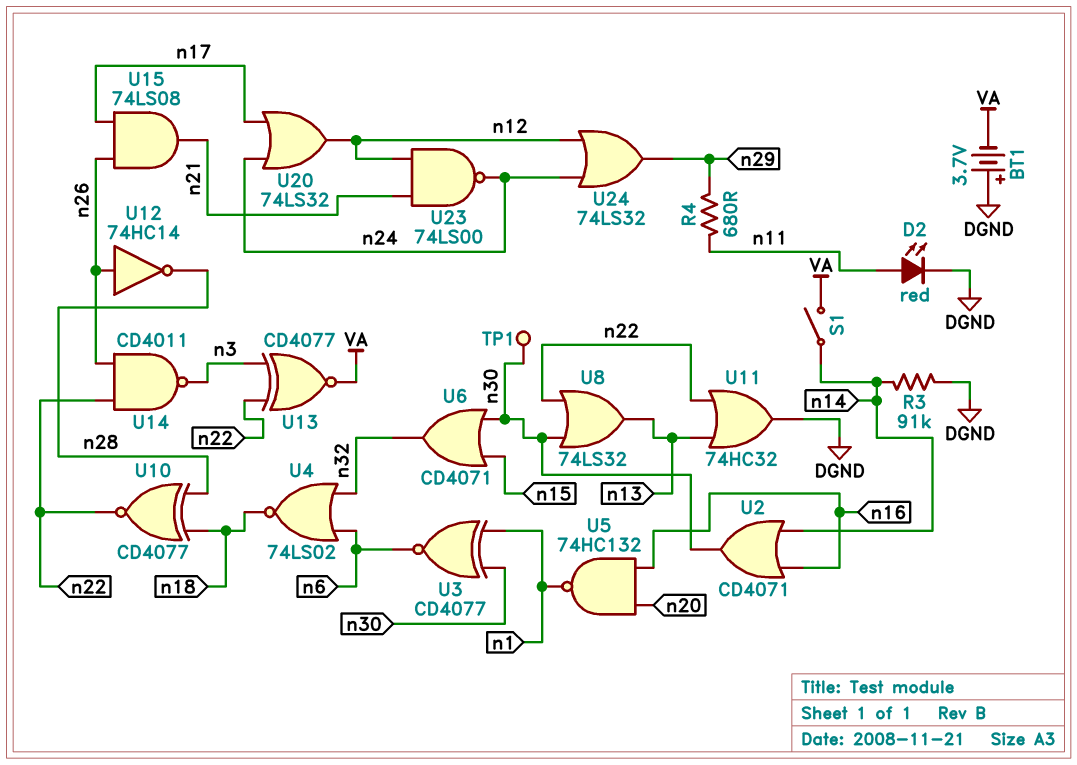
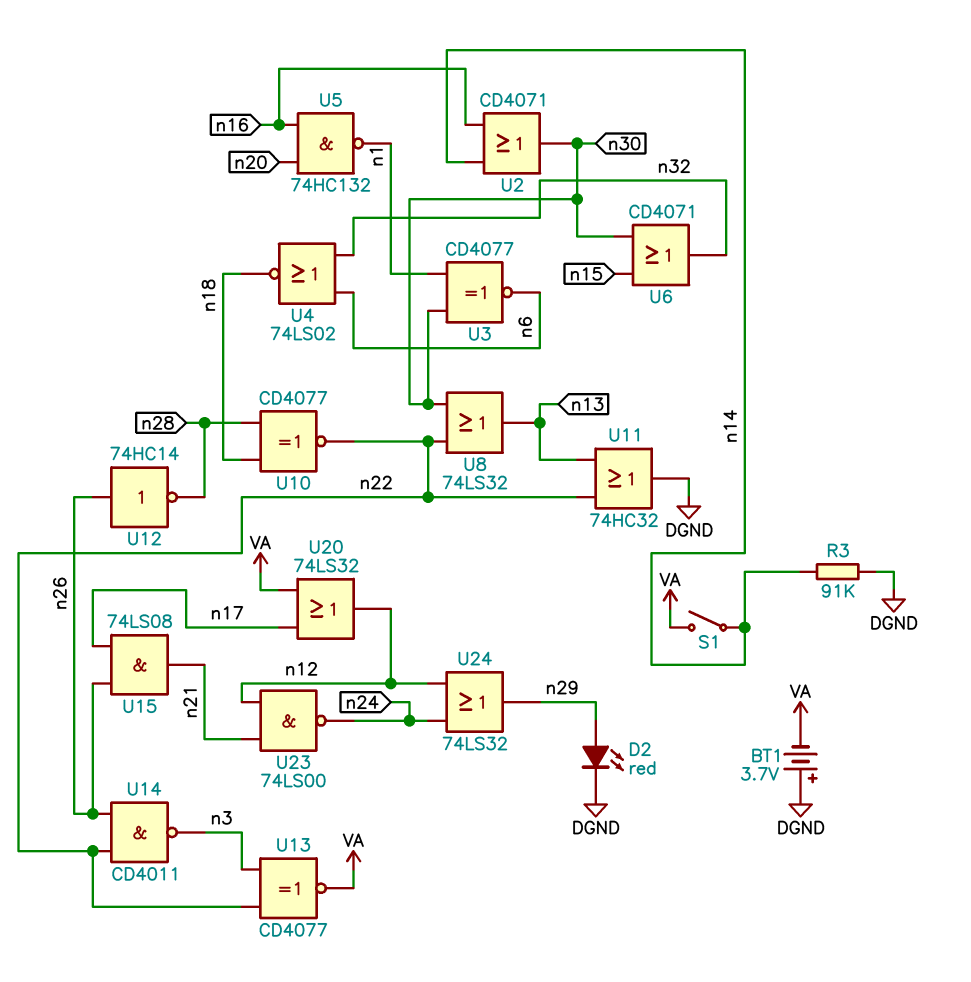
D2: LED red (A n11, K DGND) -> LED red (A n29, K DGND)
R4: 680 (n11, n29) -> none
TP1: test point (n30) -> none
U20: OR 74LS32 (in n17, in n24, out n12) -> OR 74LS32 (in VA, in n17, out n12)

